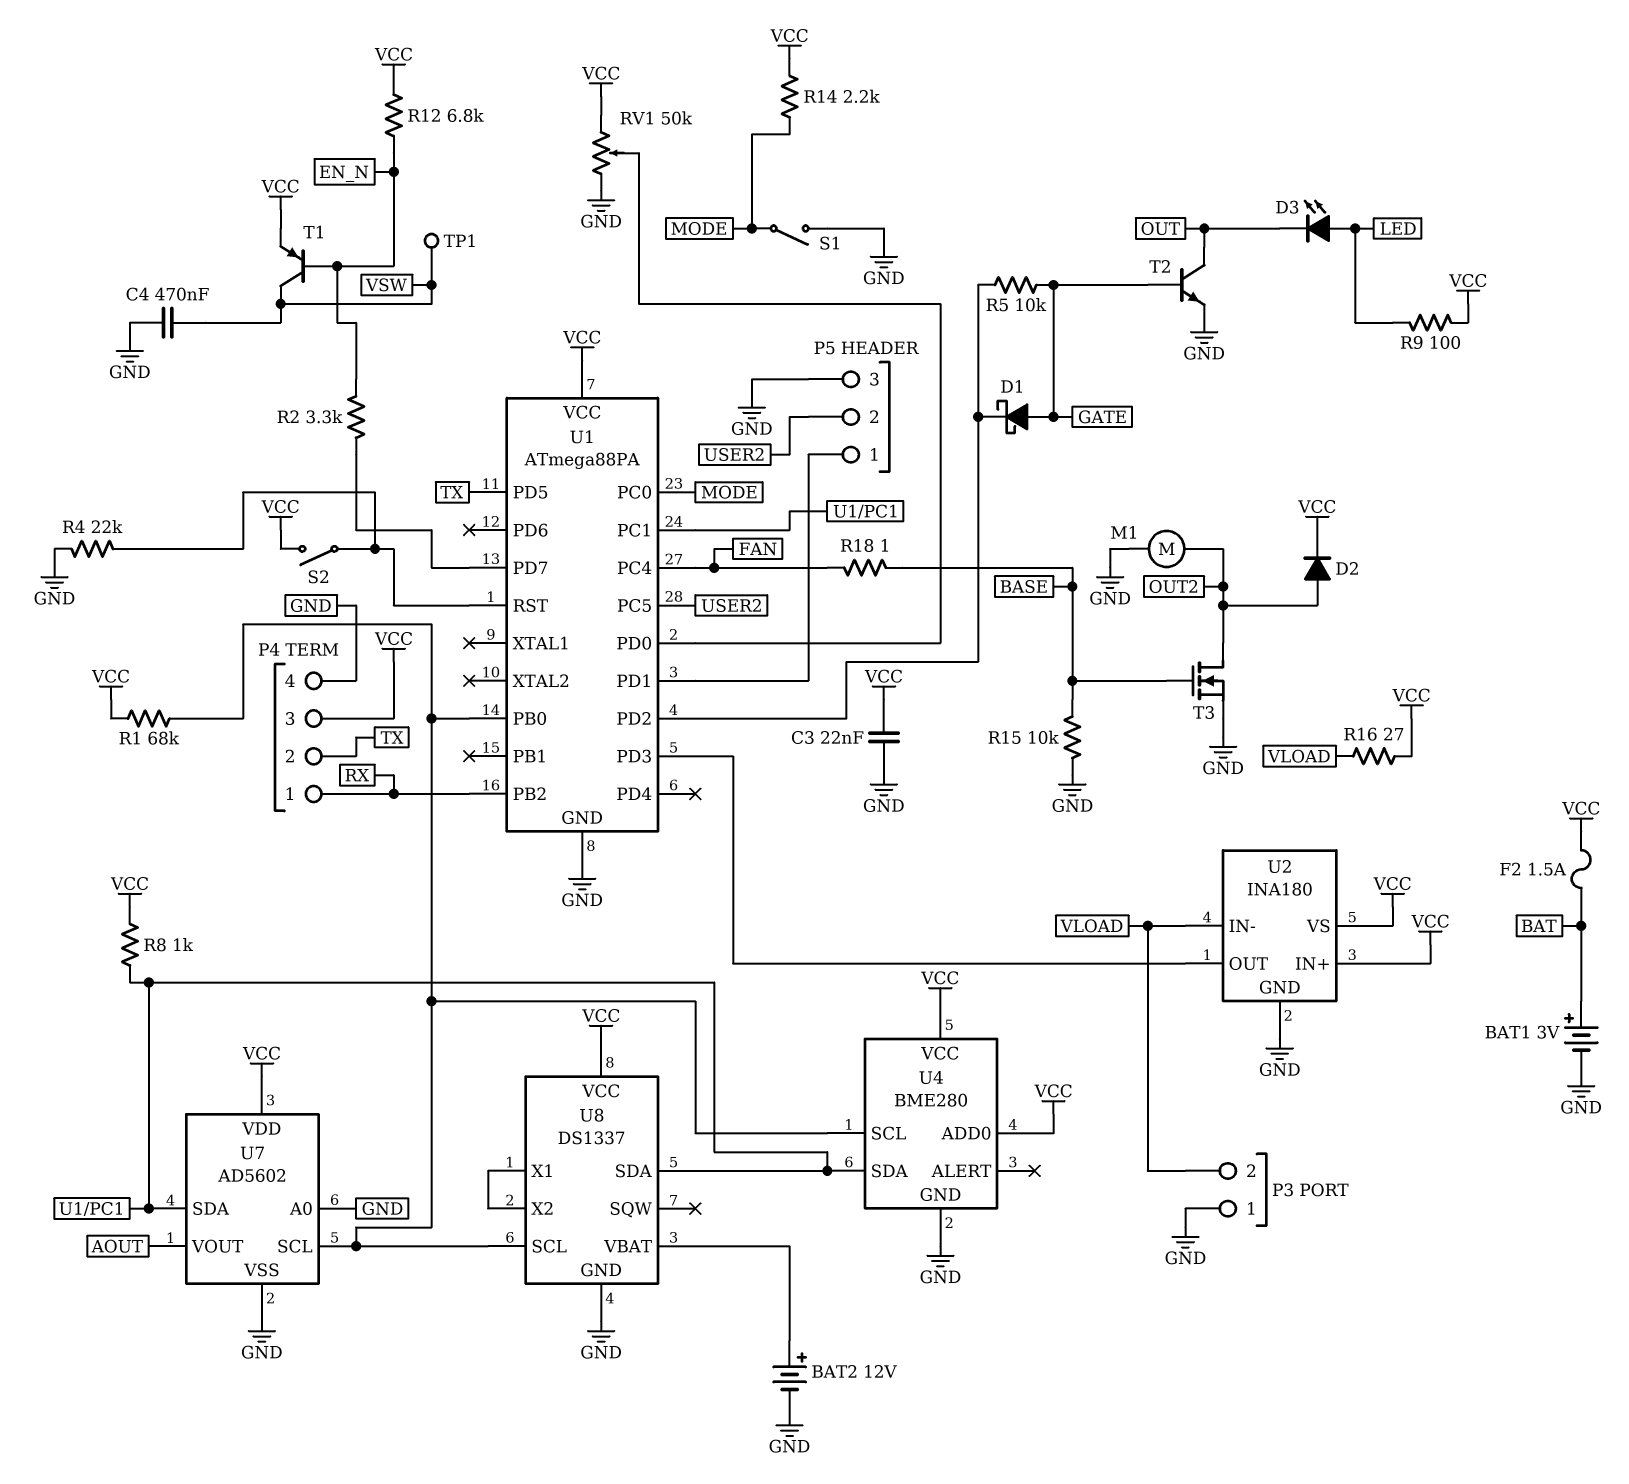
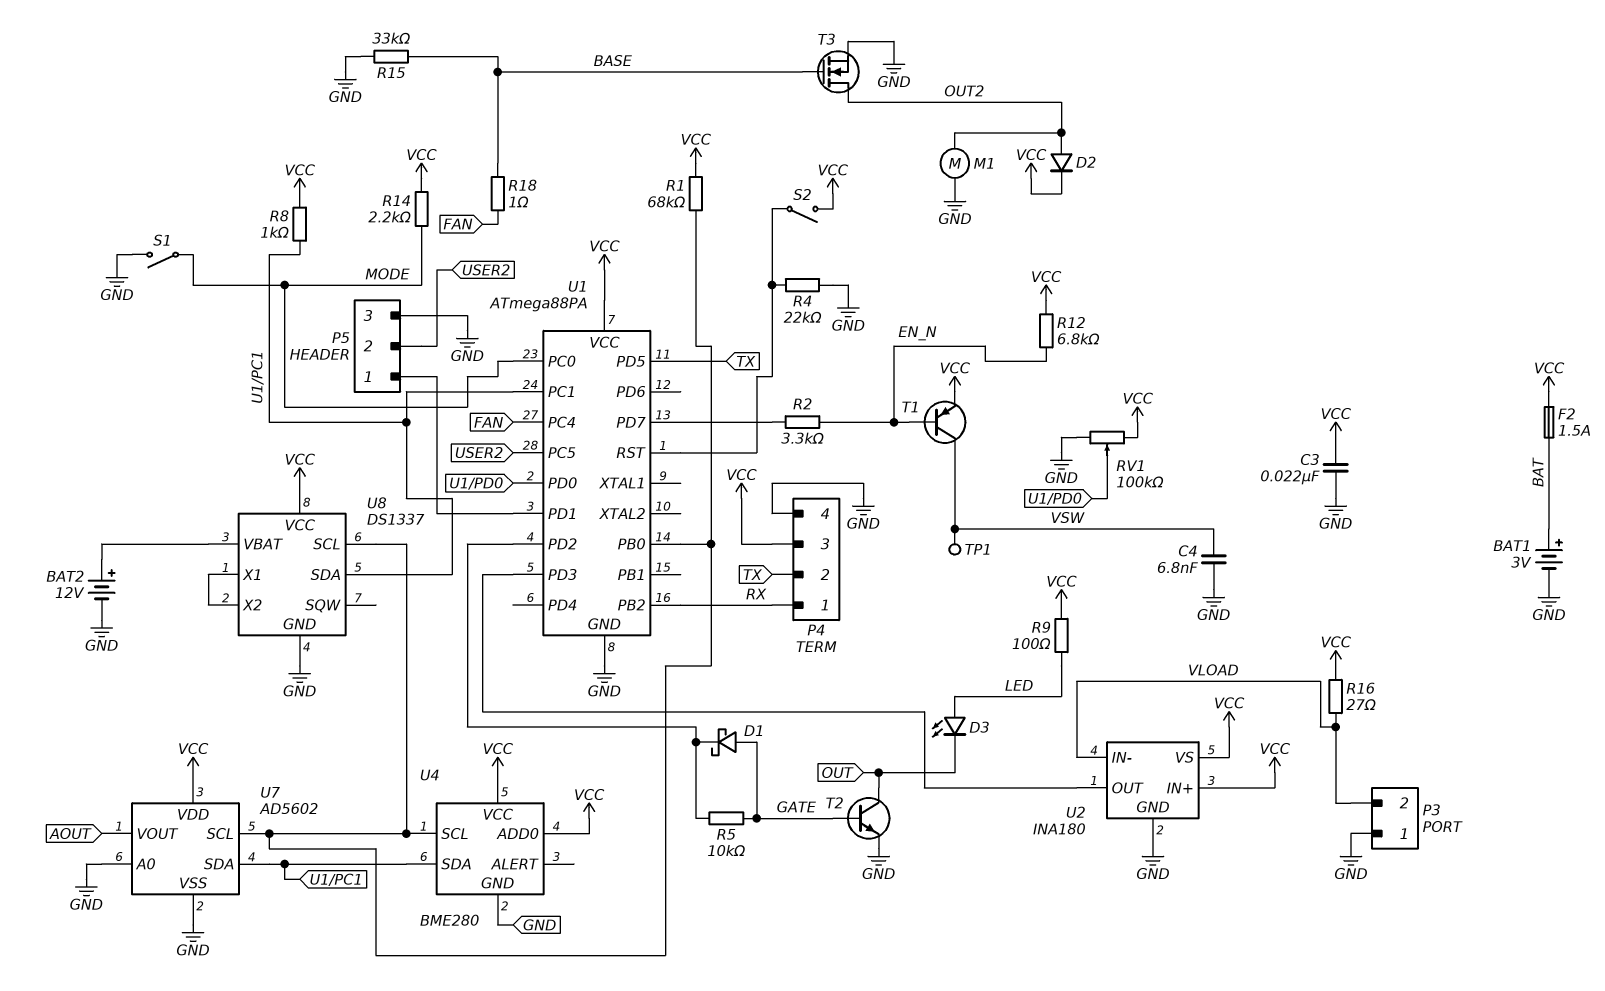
C4: 470nF (GND, VSW) -> 6.8nF (GND, VSW)
R15: 10k (BASE, GND) -> 33k (BASE, GND)
RV1: 50k (GND, VCC, wiper U1/PD0) -> 100k (GND, VCC, wiper U1/PD0)

